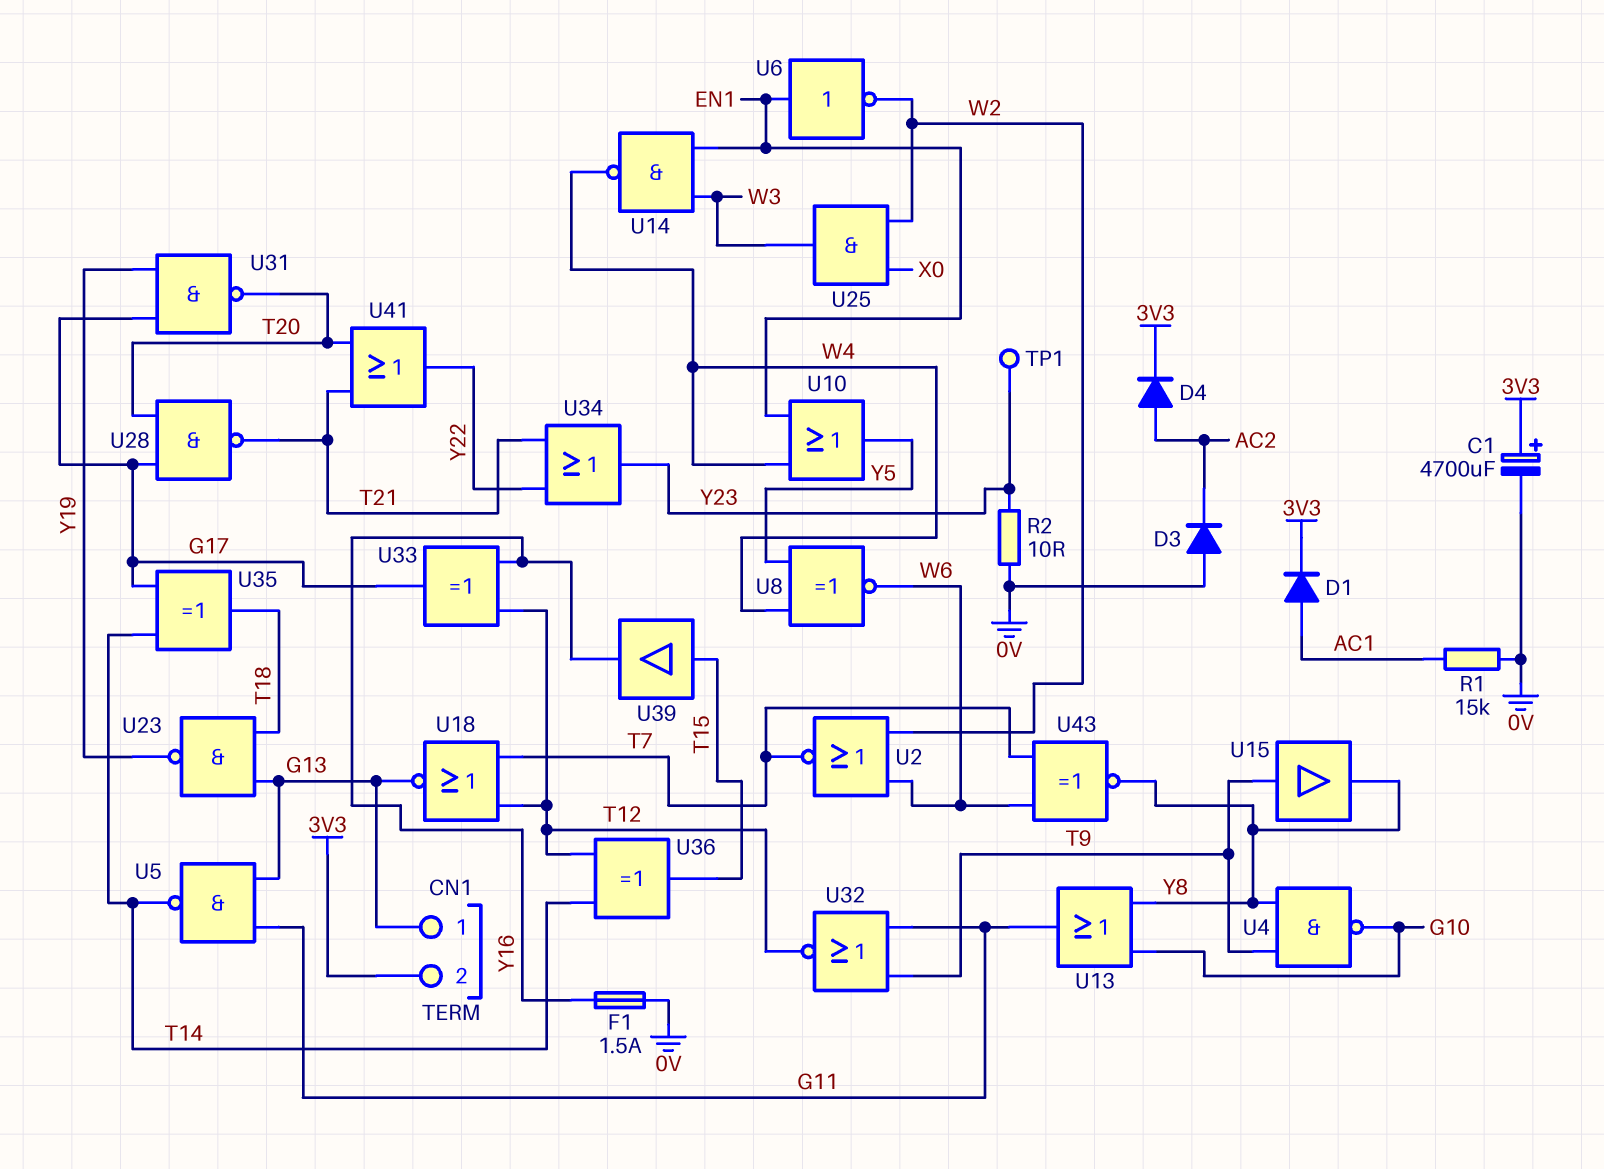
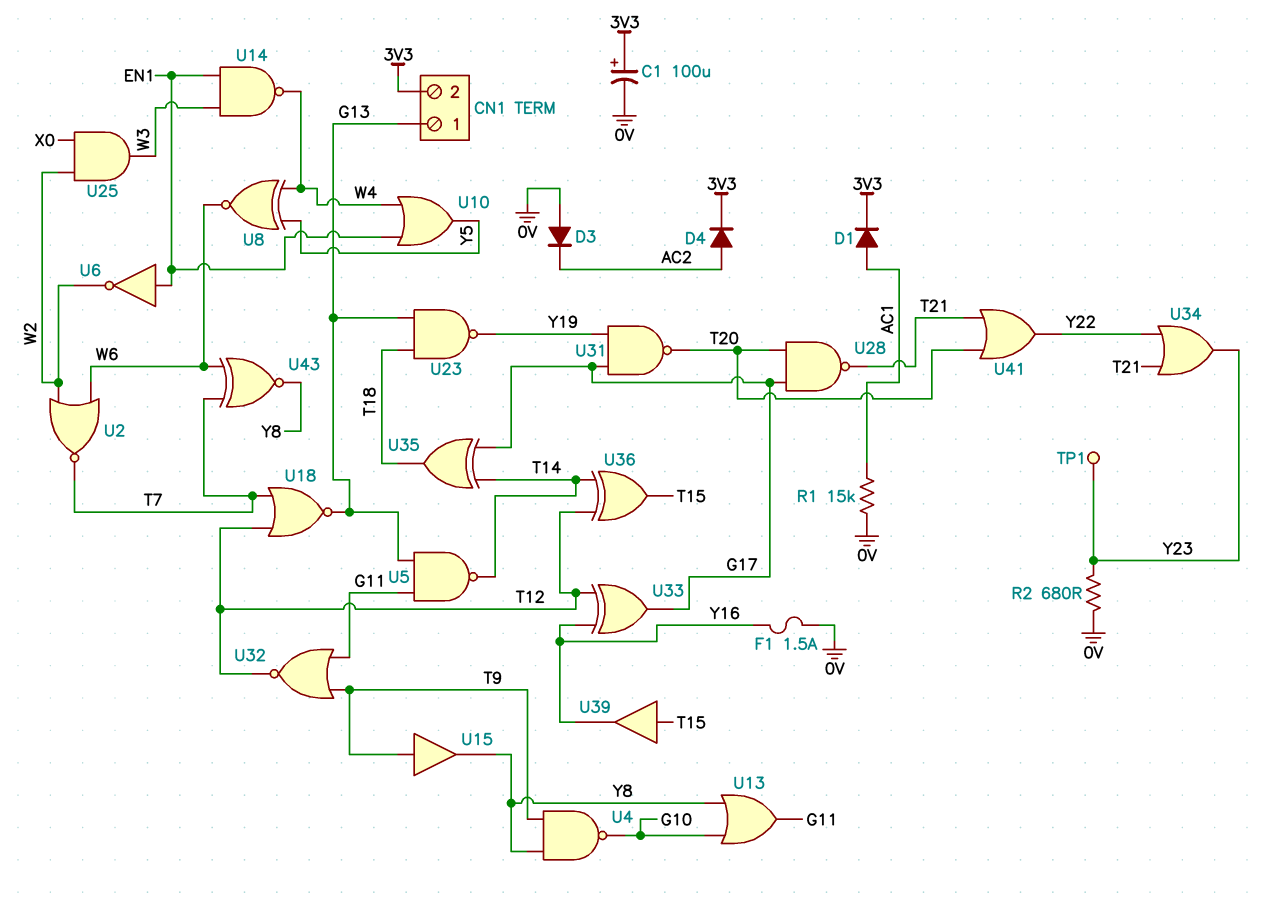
C1: 4700uF (plus 3V3, minus 0V) -> 100uF (plus 3V3, minus 0V)
R2: 10 (0V, Y23) -> 680 (0V, Y23)

